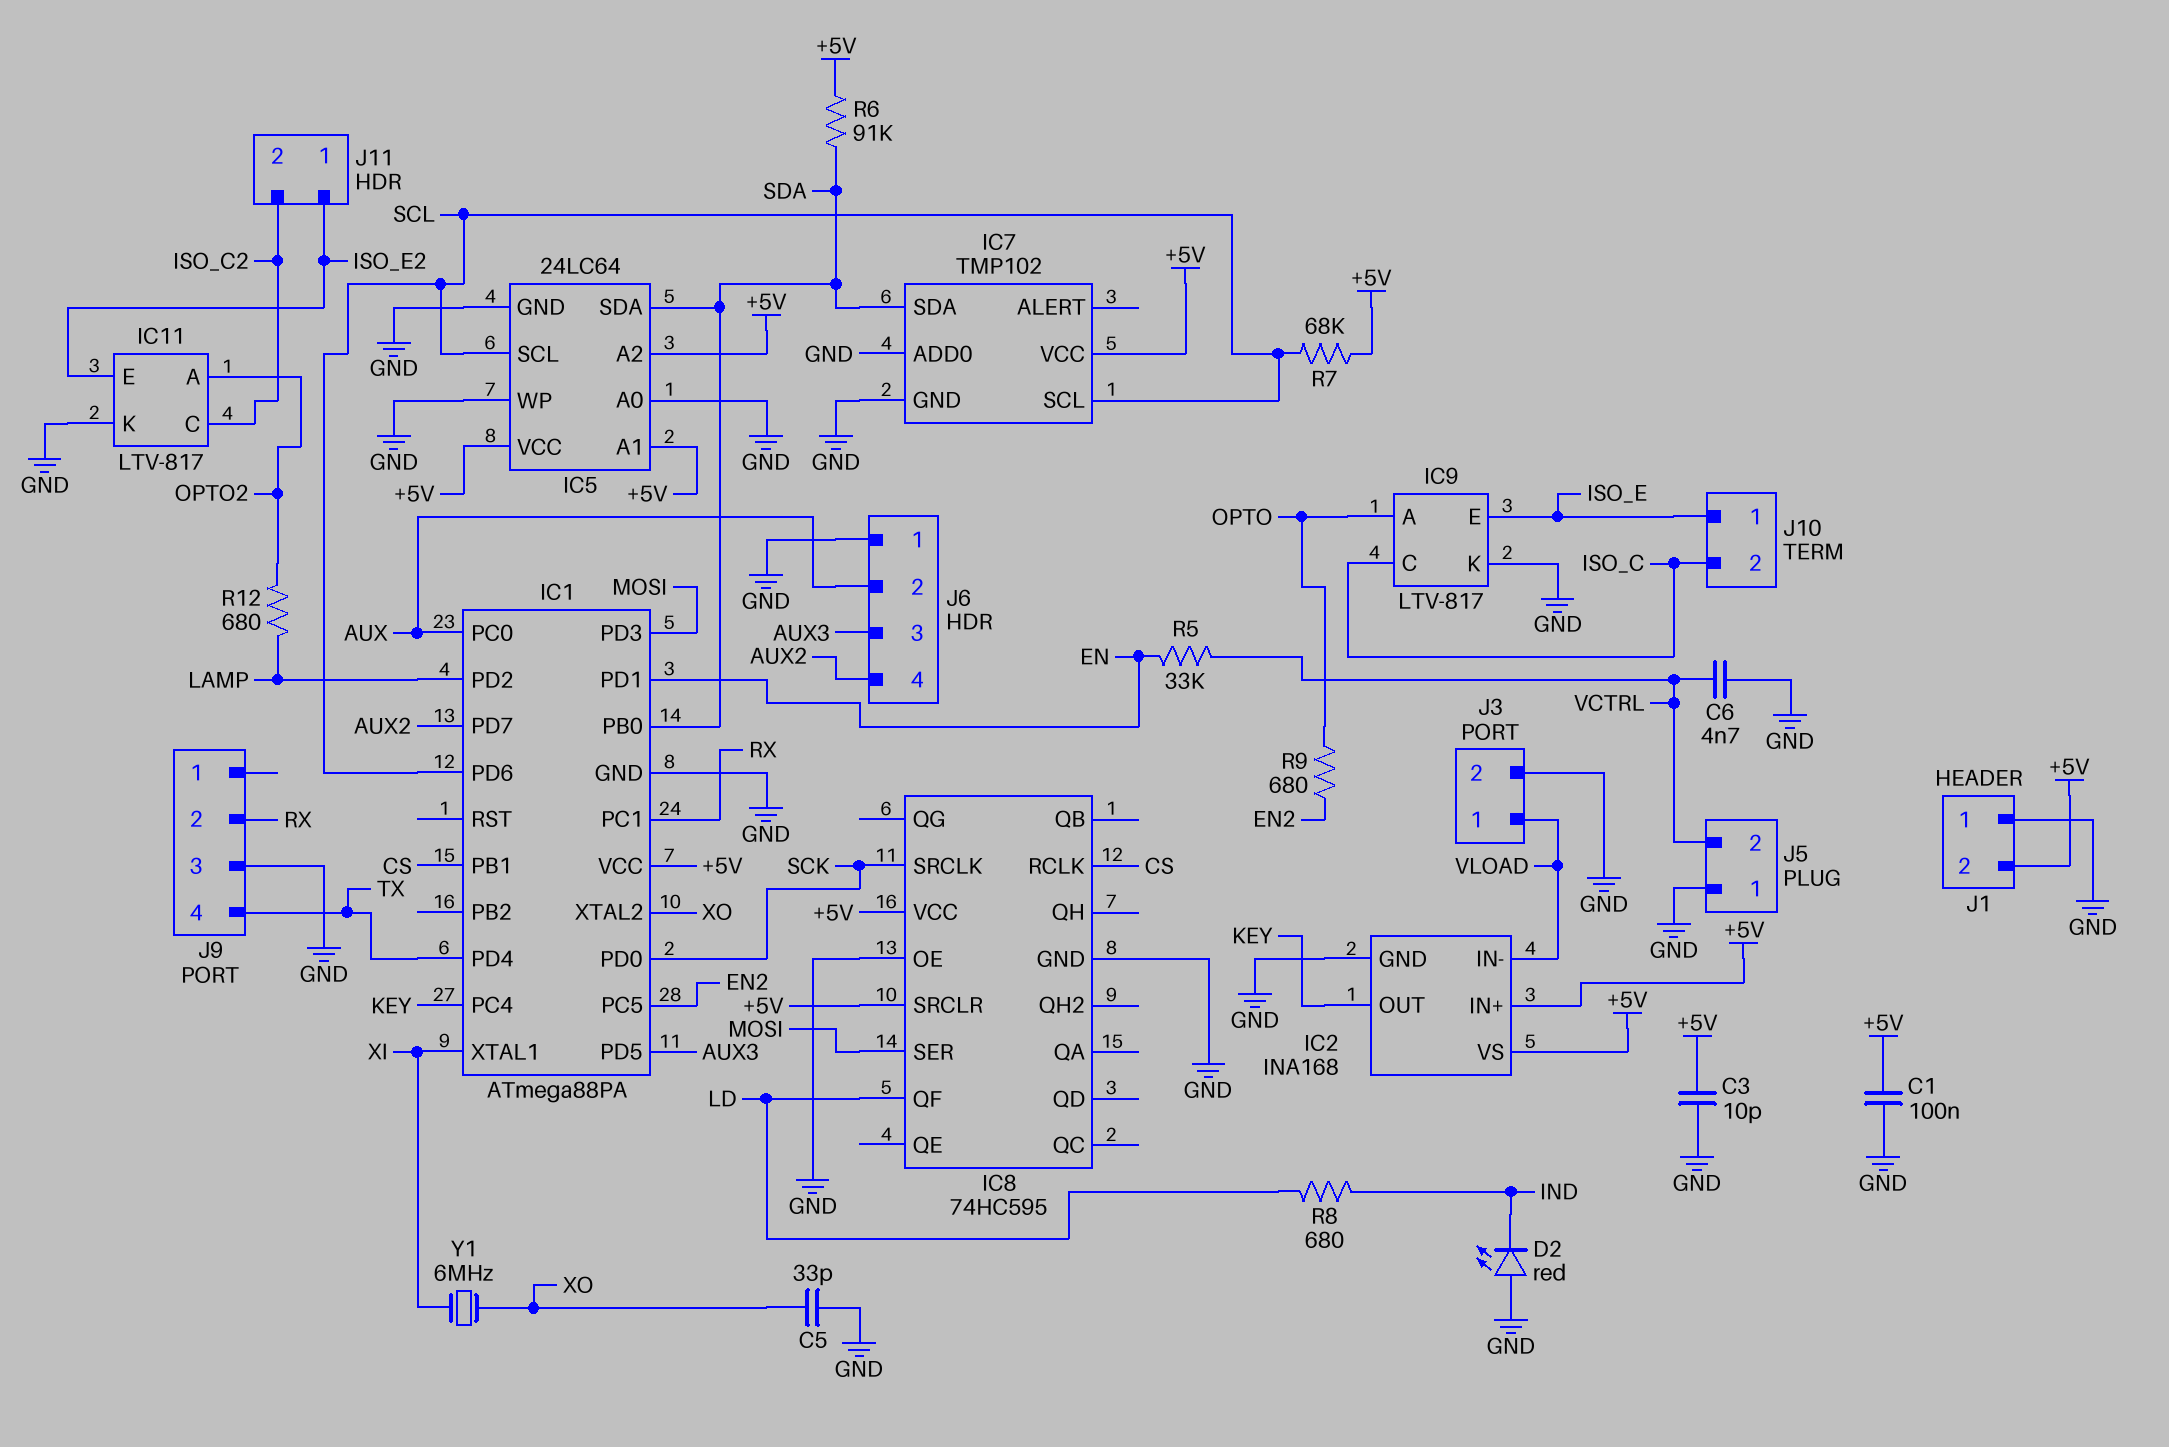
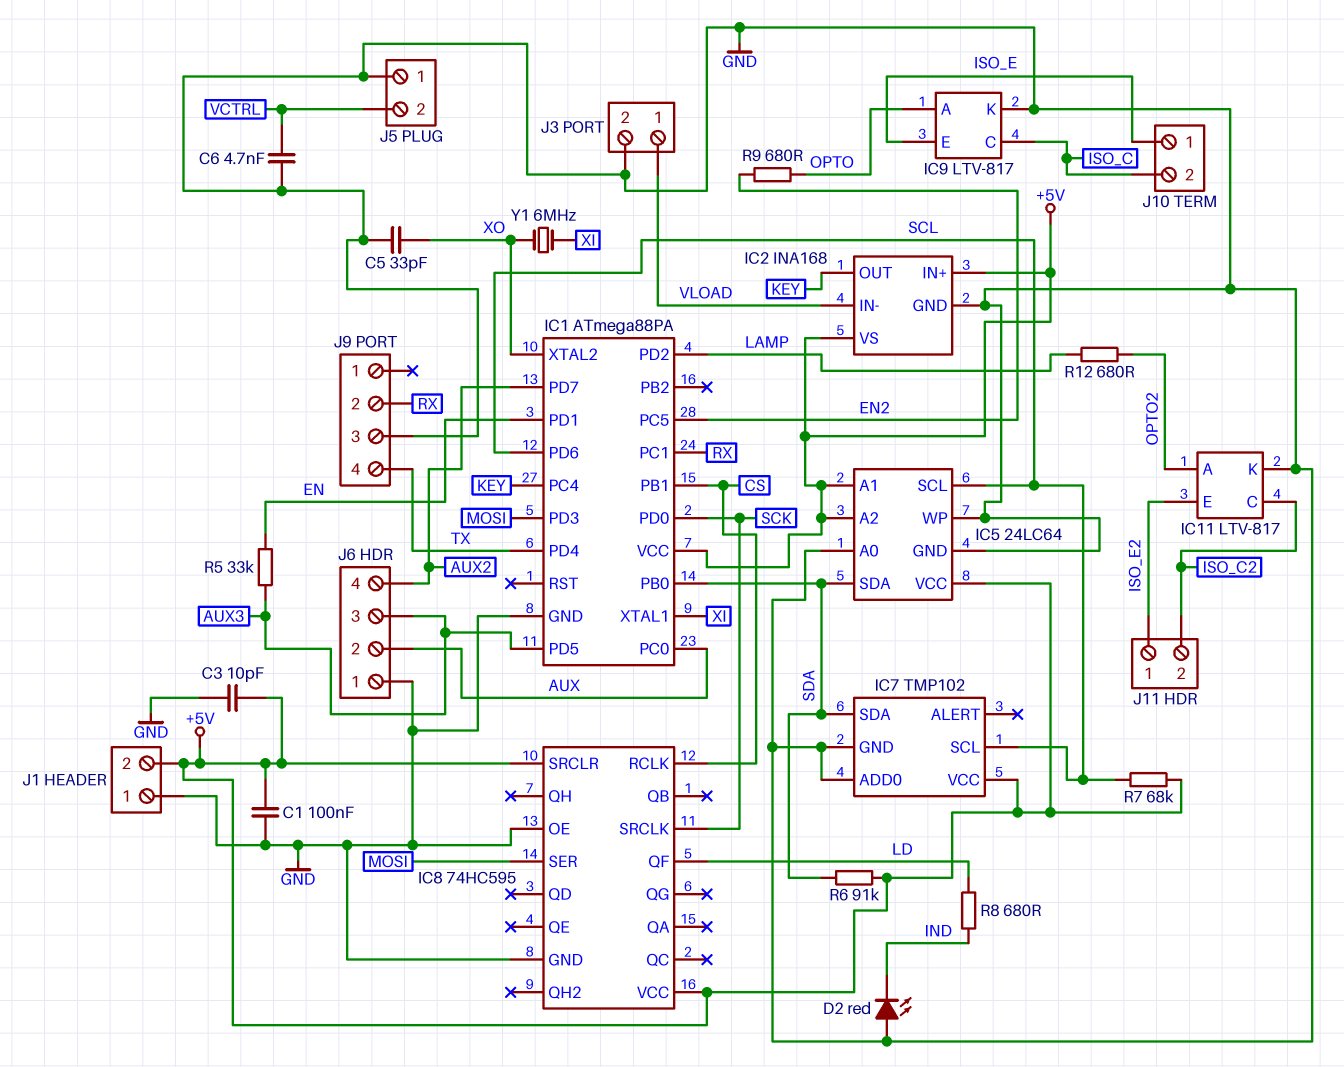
R5: 33k (EN, VCTRL) -> 33k (AUX3, EN)

